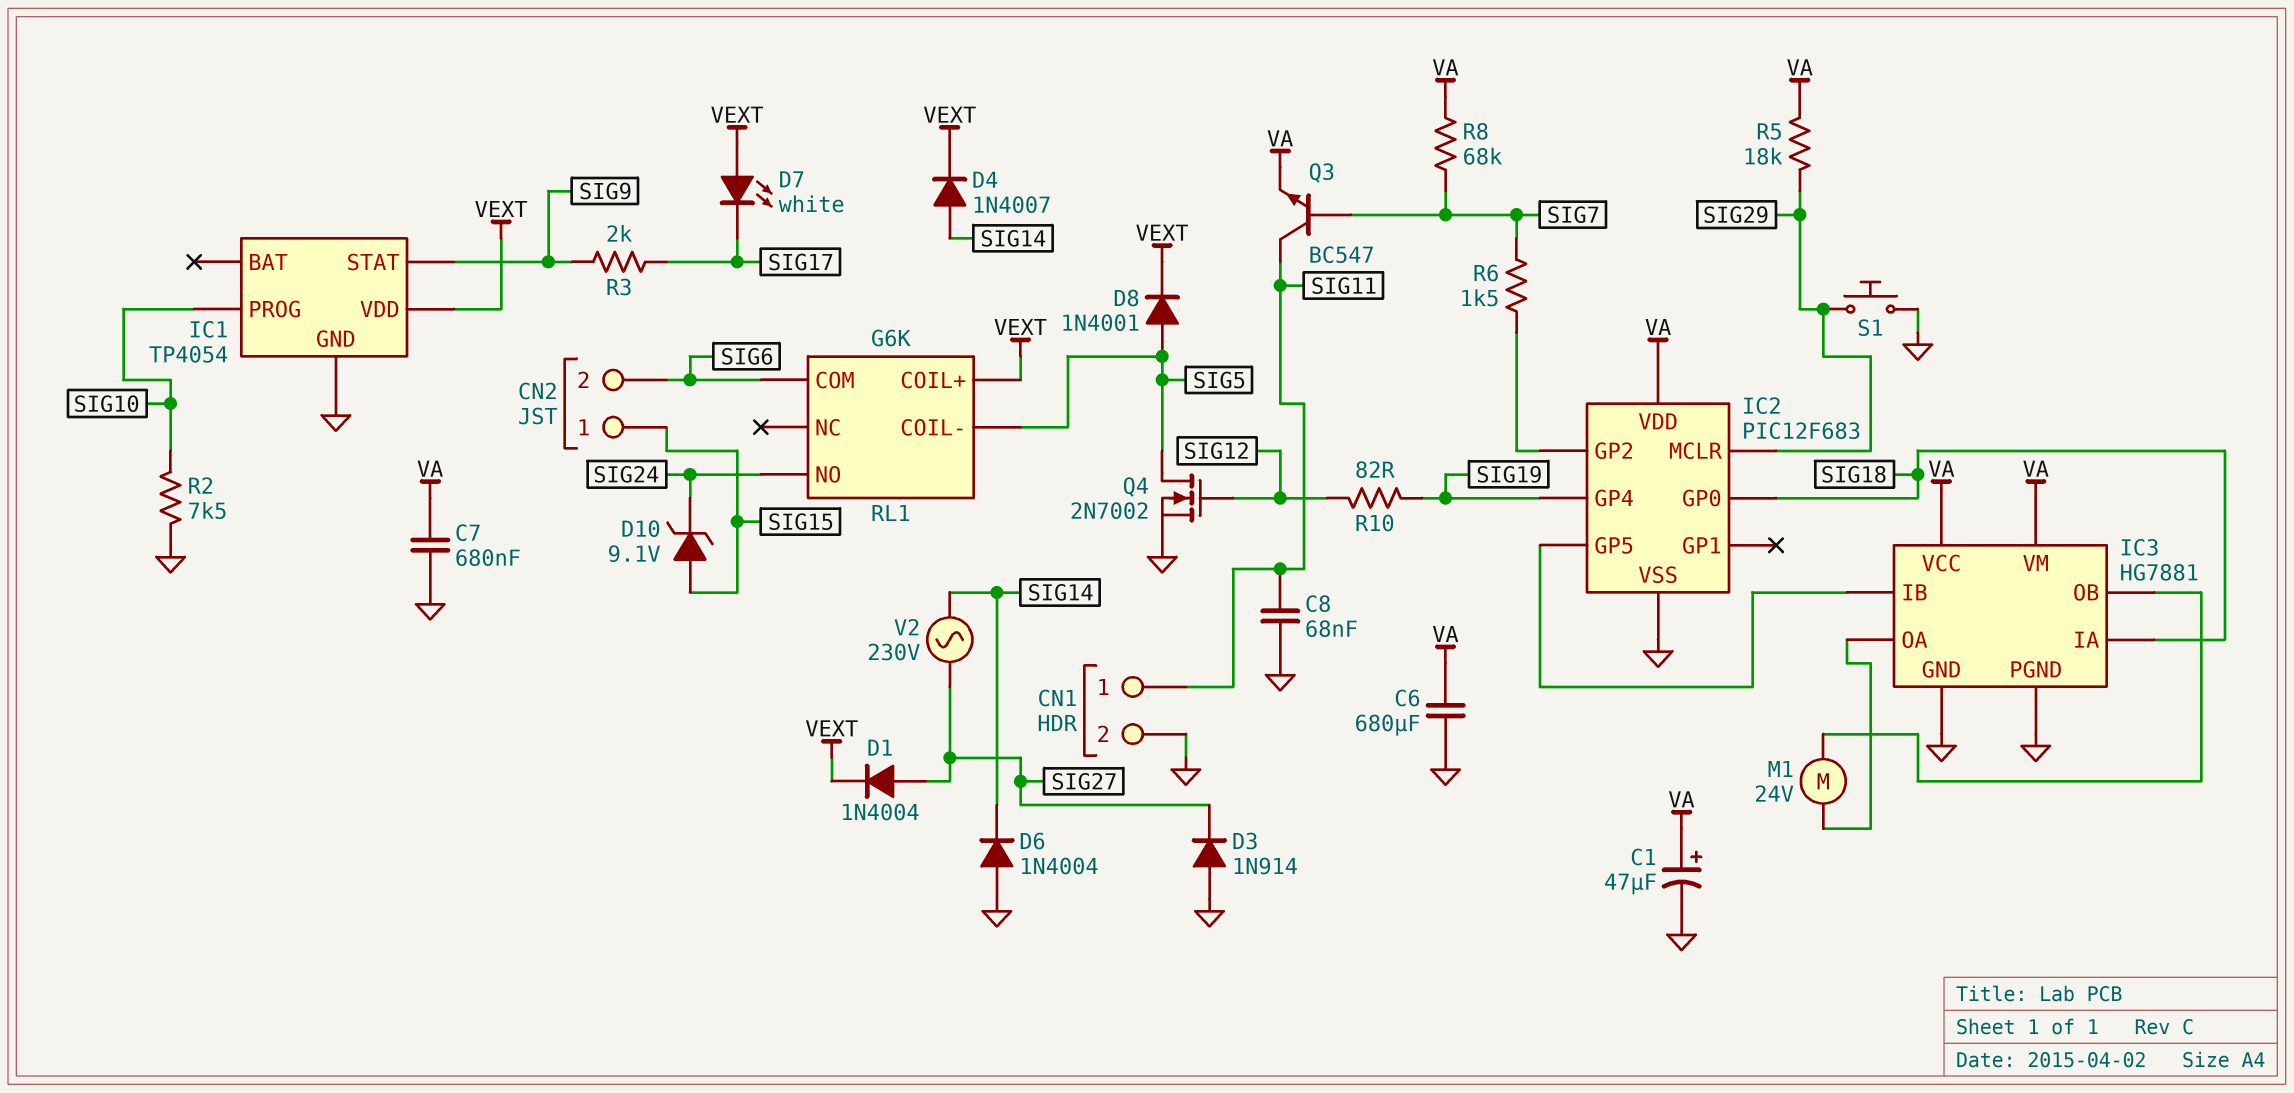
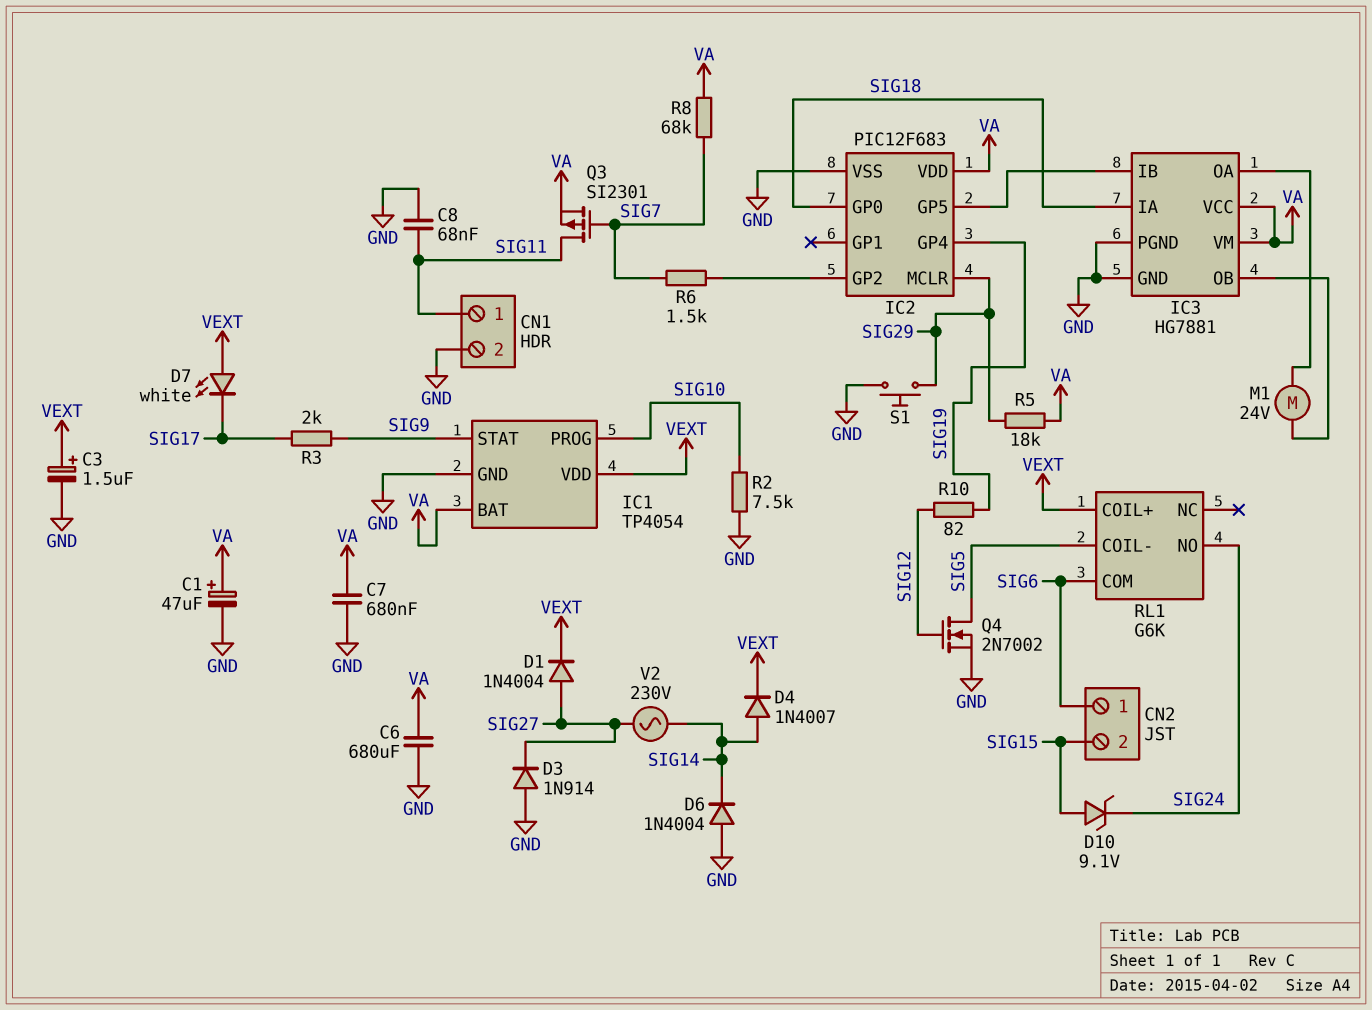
C3: none -> 1.5uF (plus VEXT, minus GND)
CN2 pin 1: SIG15 -> SIG6
CN2 pin 2: SIG6 -> SIG15
D8: diode 1N4001 (A SIG5, K VEXT) -> none
IC1 pin BAT: none -> VA
Q3: NPN BC547 (B SIG7, C SIG11, E VA) -> PMOS SI2301 (G SIG7, D SIG11, S VA)

